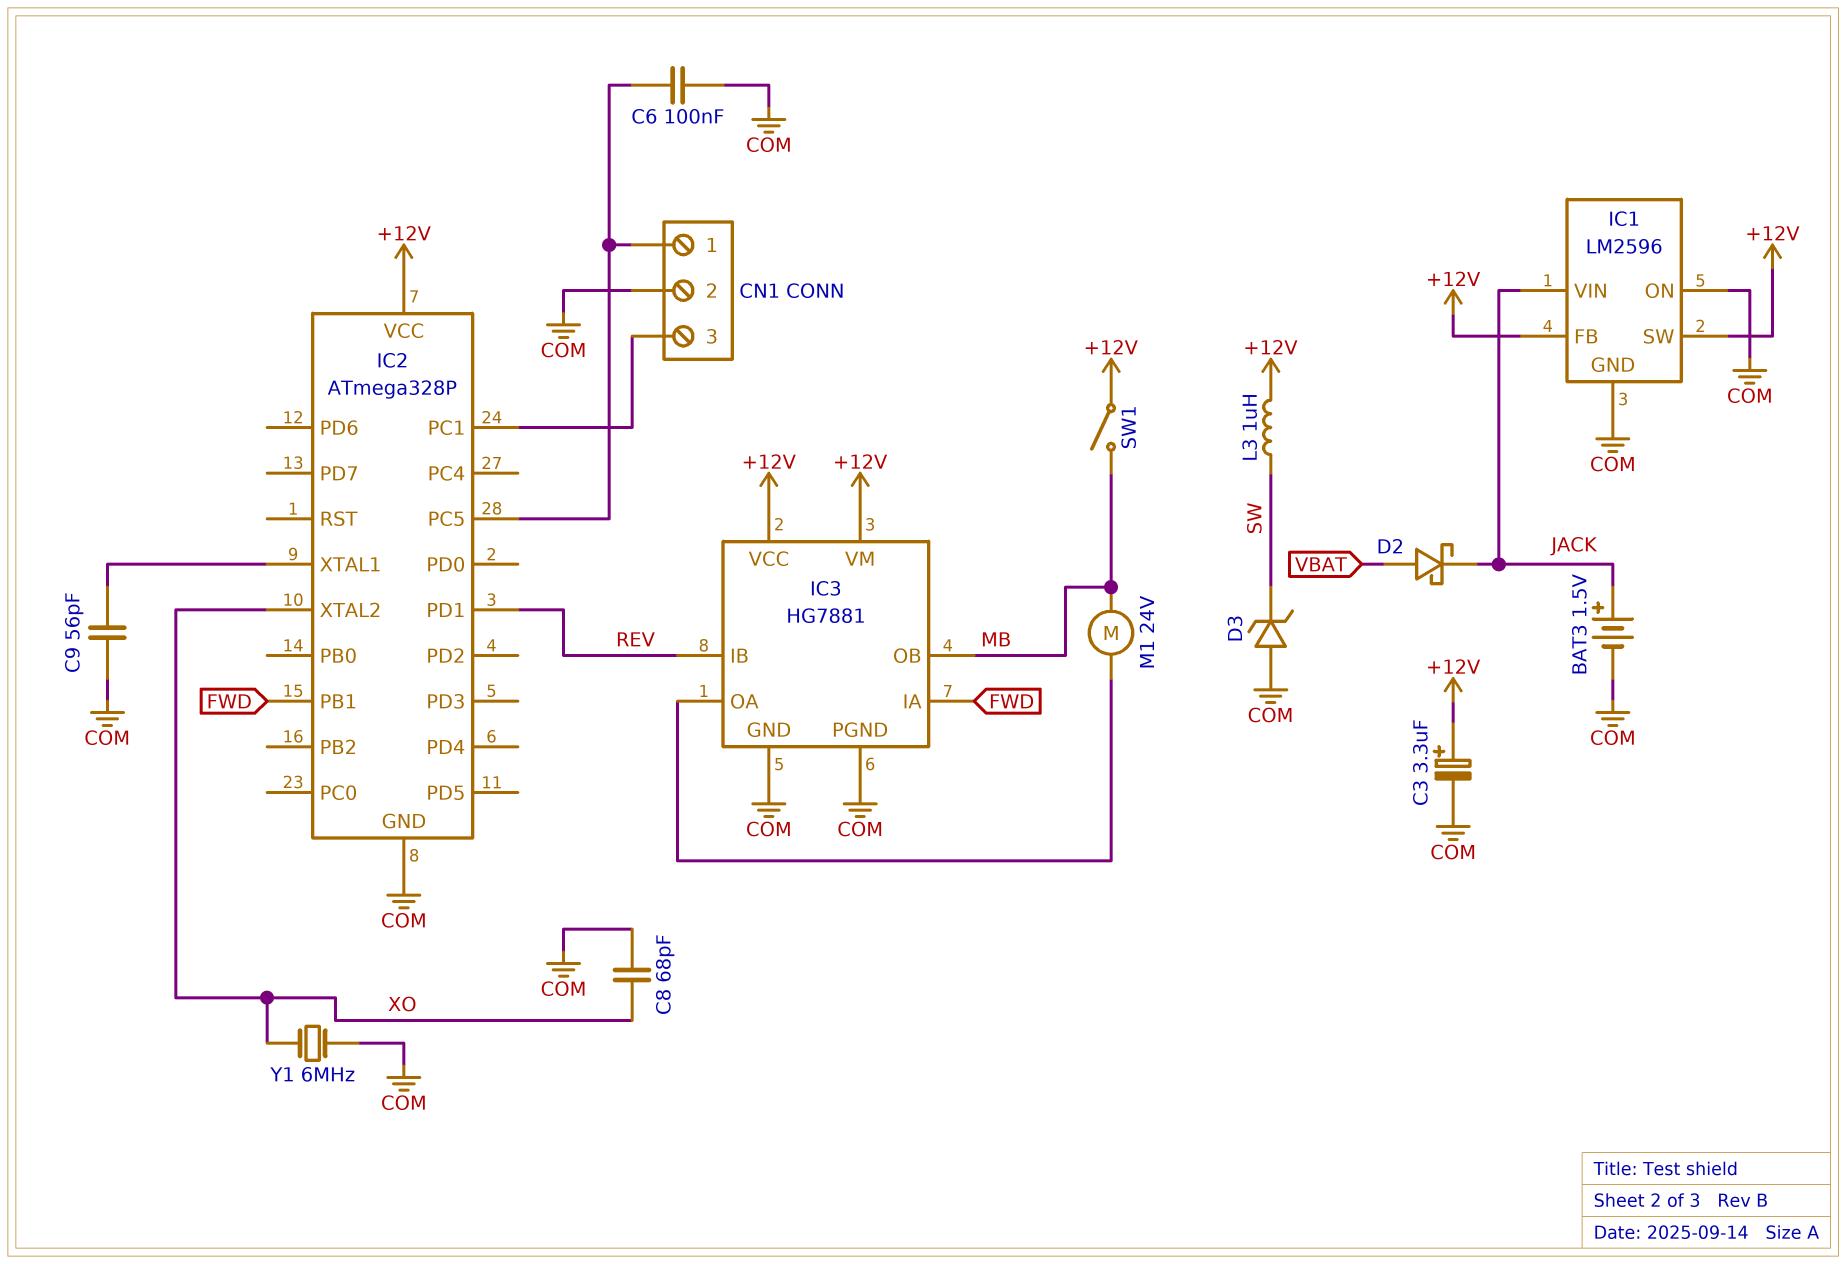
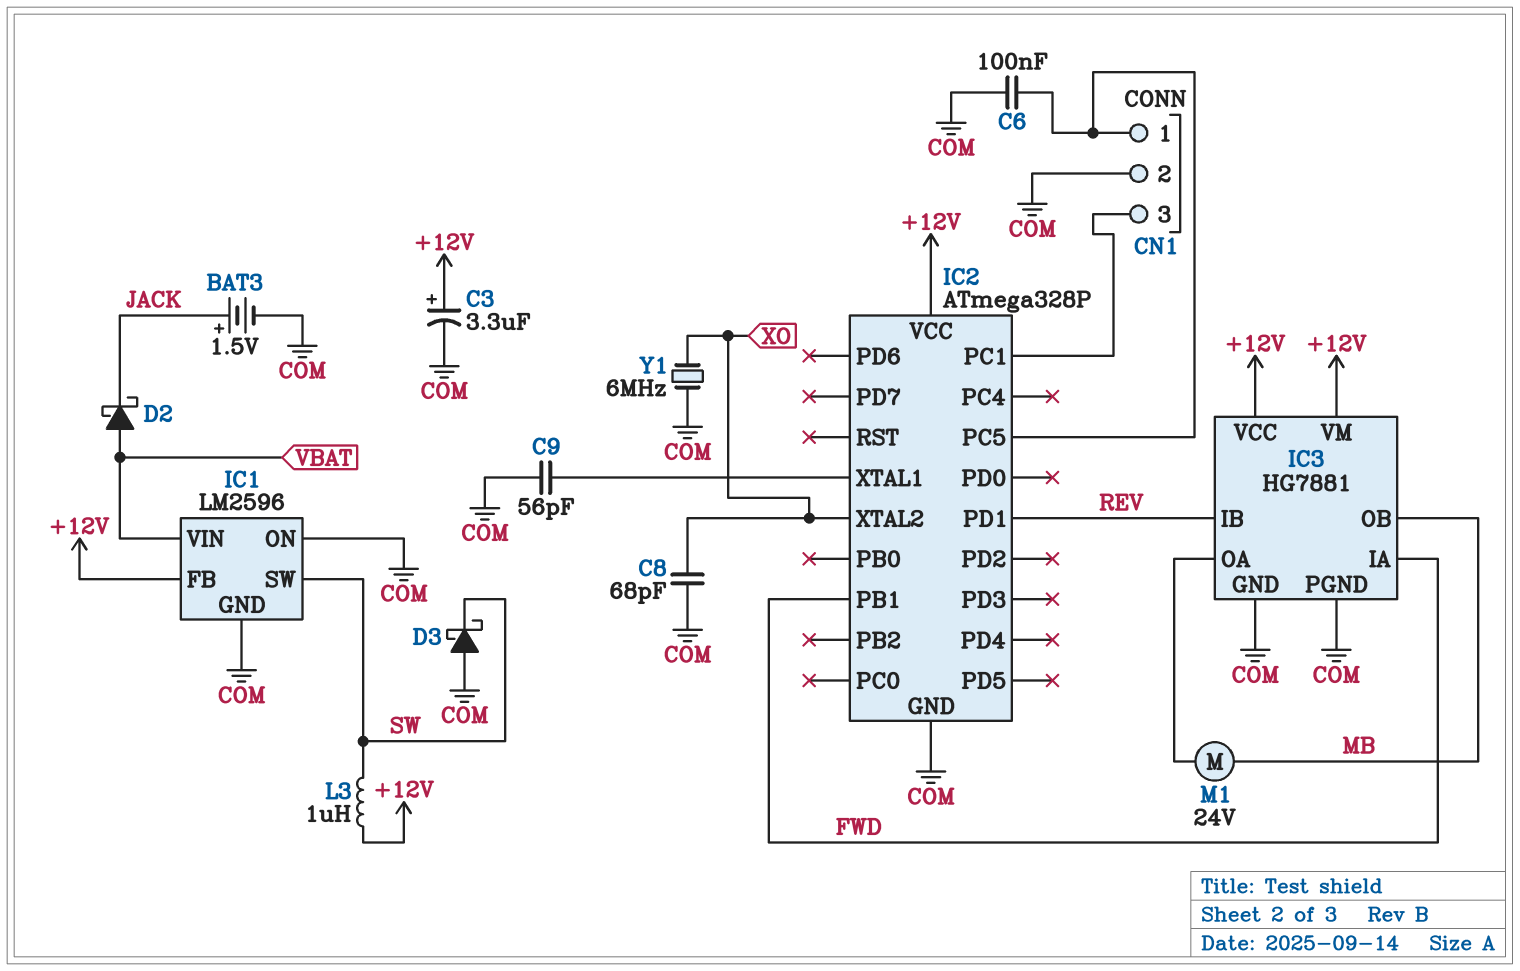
D3: zener (A COM, K SW) -> schottky (A COM, K SW)
IC1 pin SW: +12V -> SW
IC1 pin VIN: JACK -> VBAT
SW1: switch (+12V, MB) -> none

